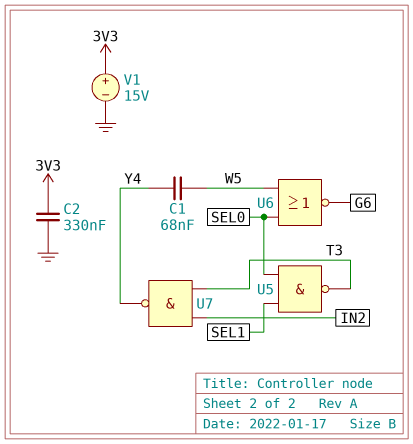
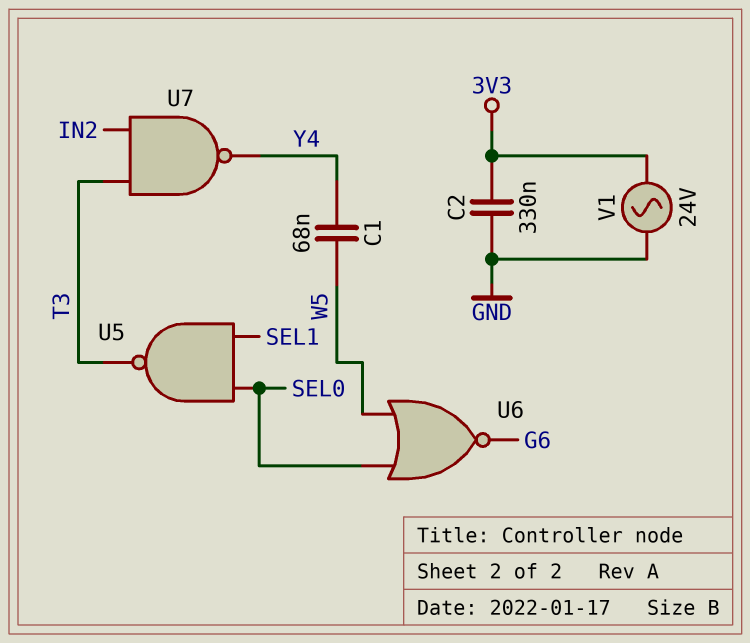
V1: 15V (plus 3V3, minus GND) -> AC 24V (3V3, GND)

